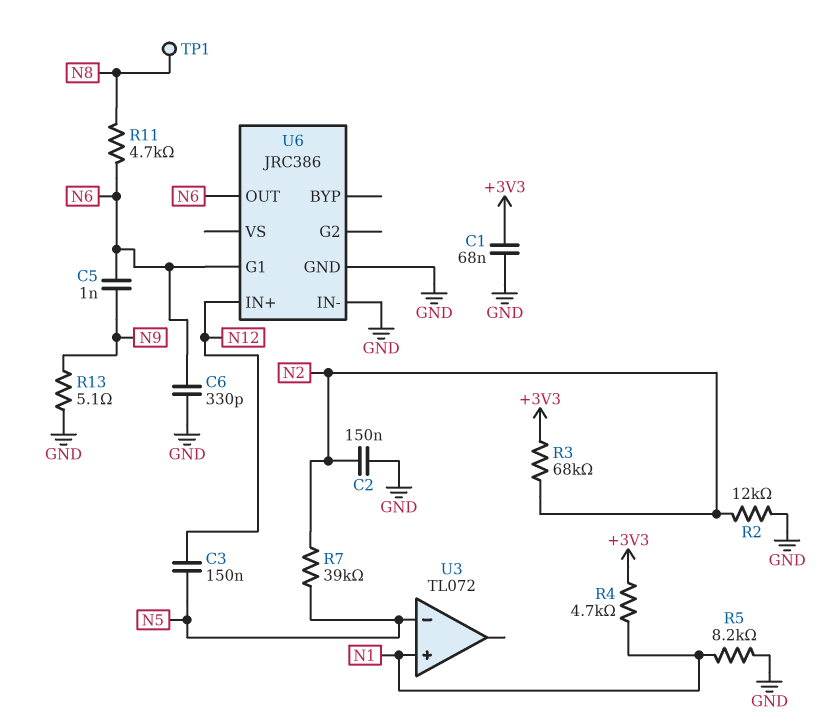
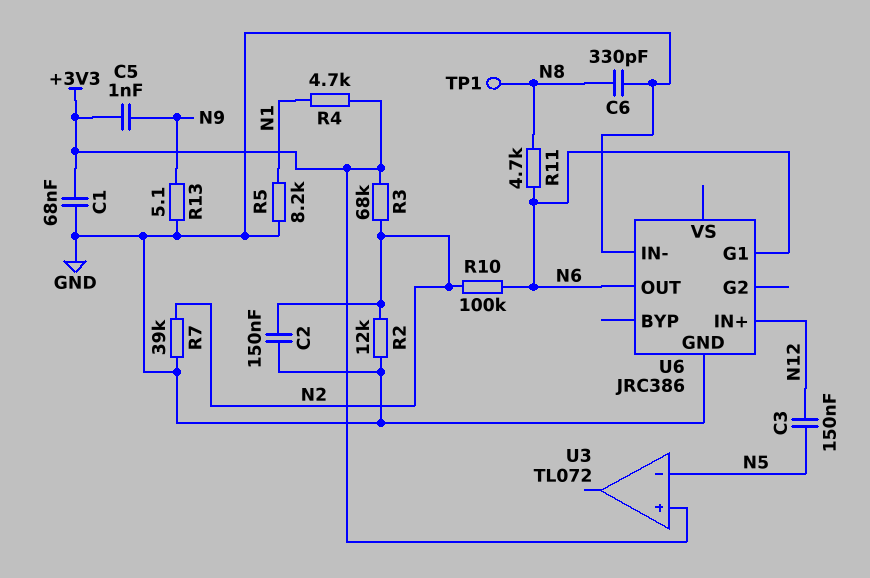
C5: 1nF (N6, N9) -> 1nF (+3V3, N9)
C6: 330pF (GND, N6) -> 330pF (GND, N8)
R7: 39k (N2, N5) -> 39k (GND, N2)
R10: none -> 100k (N2, N6)
U3 pin in+: N1 -> +3V3

